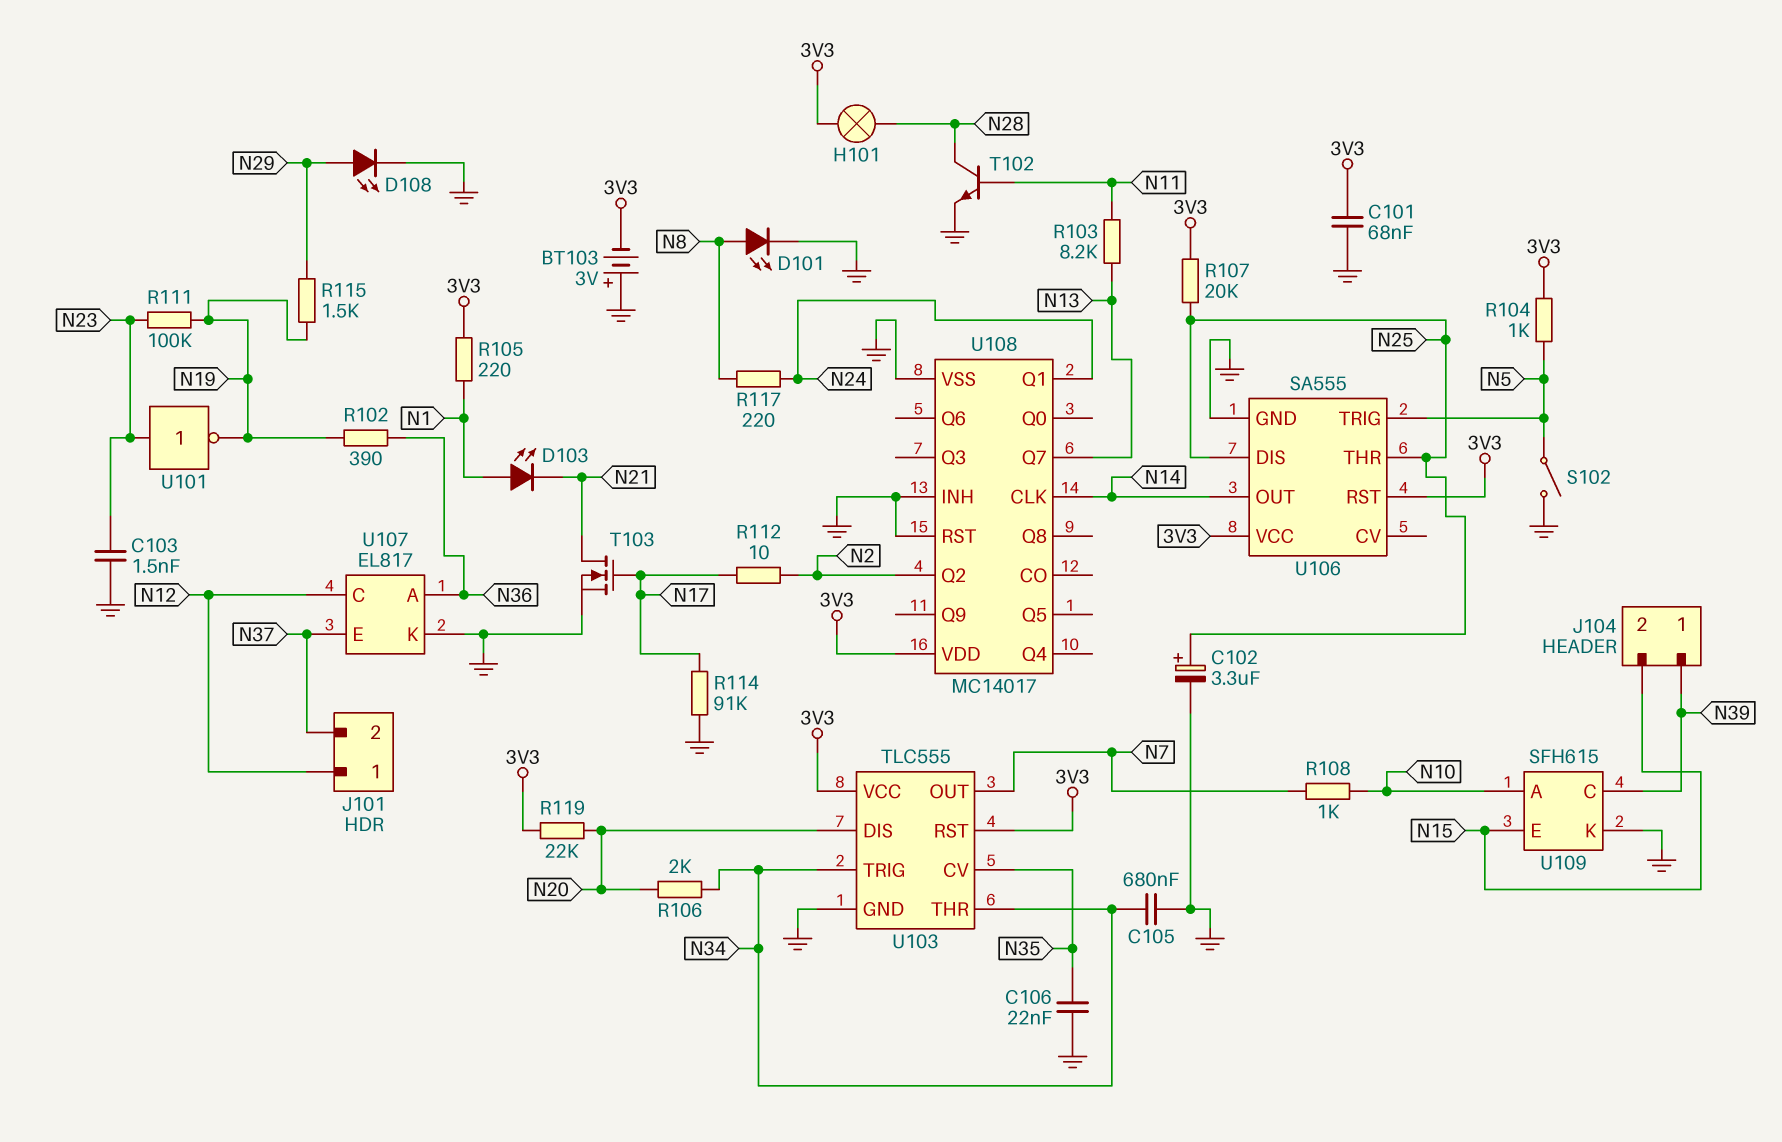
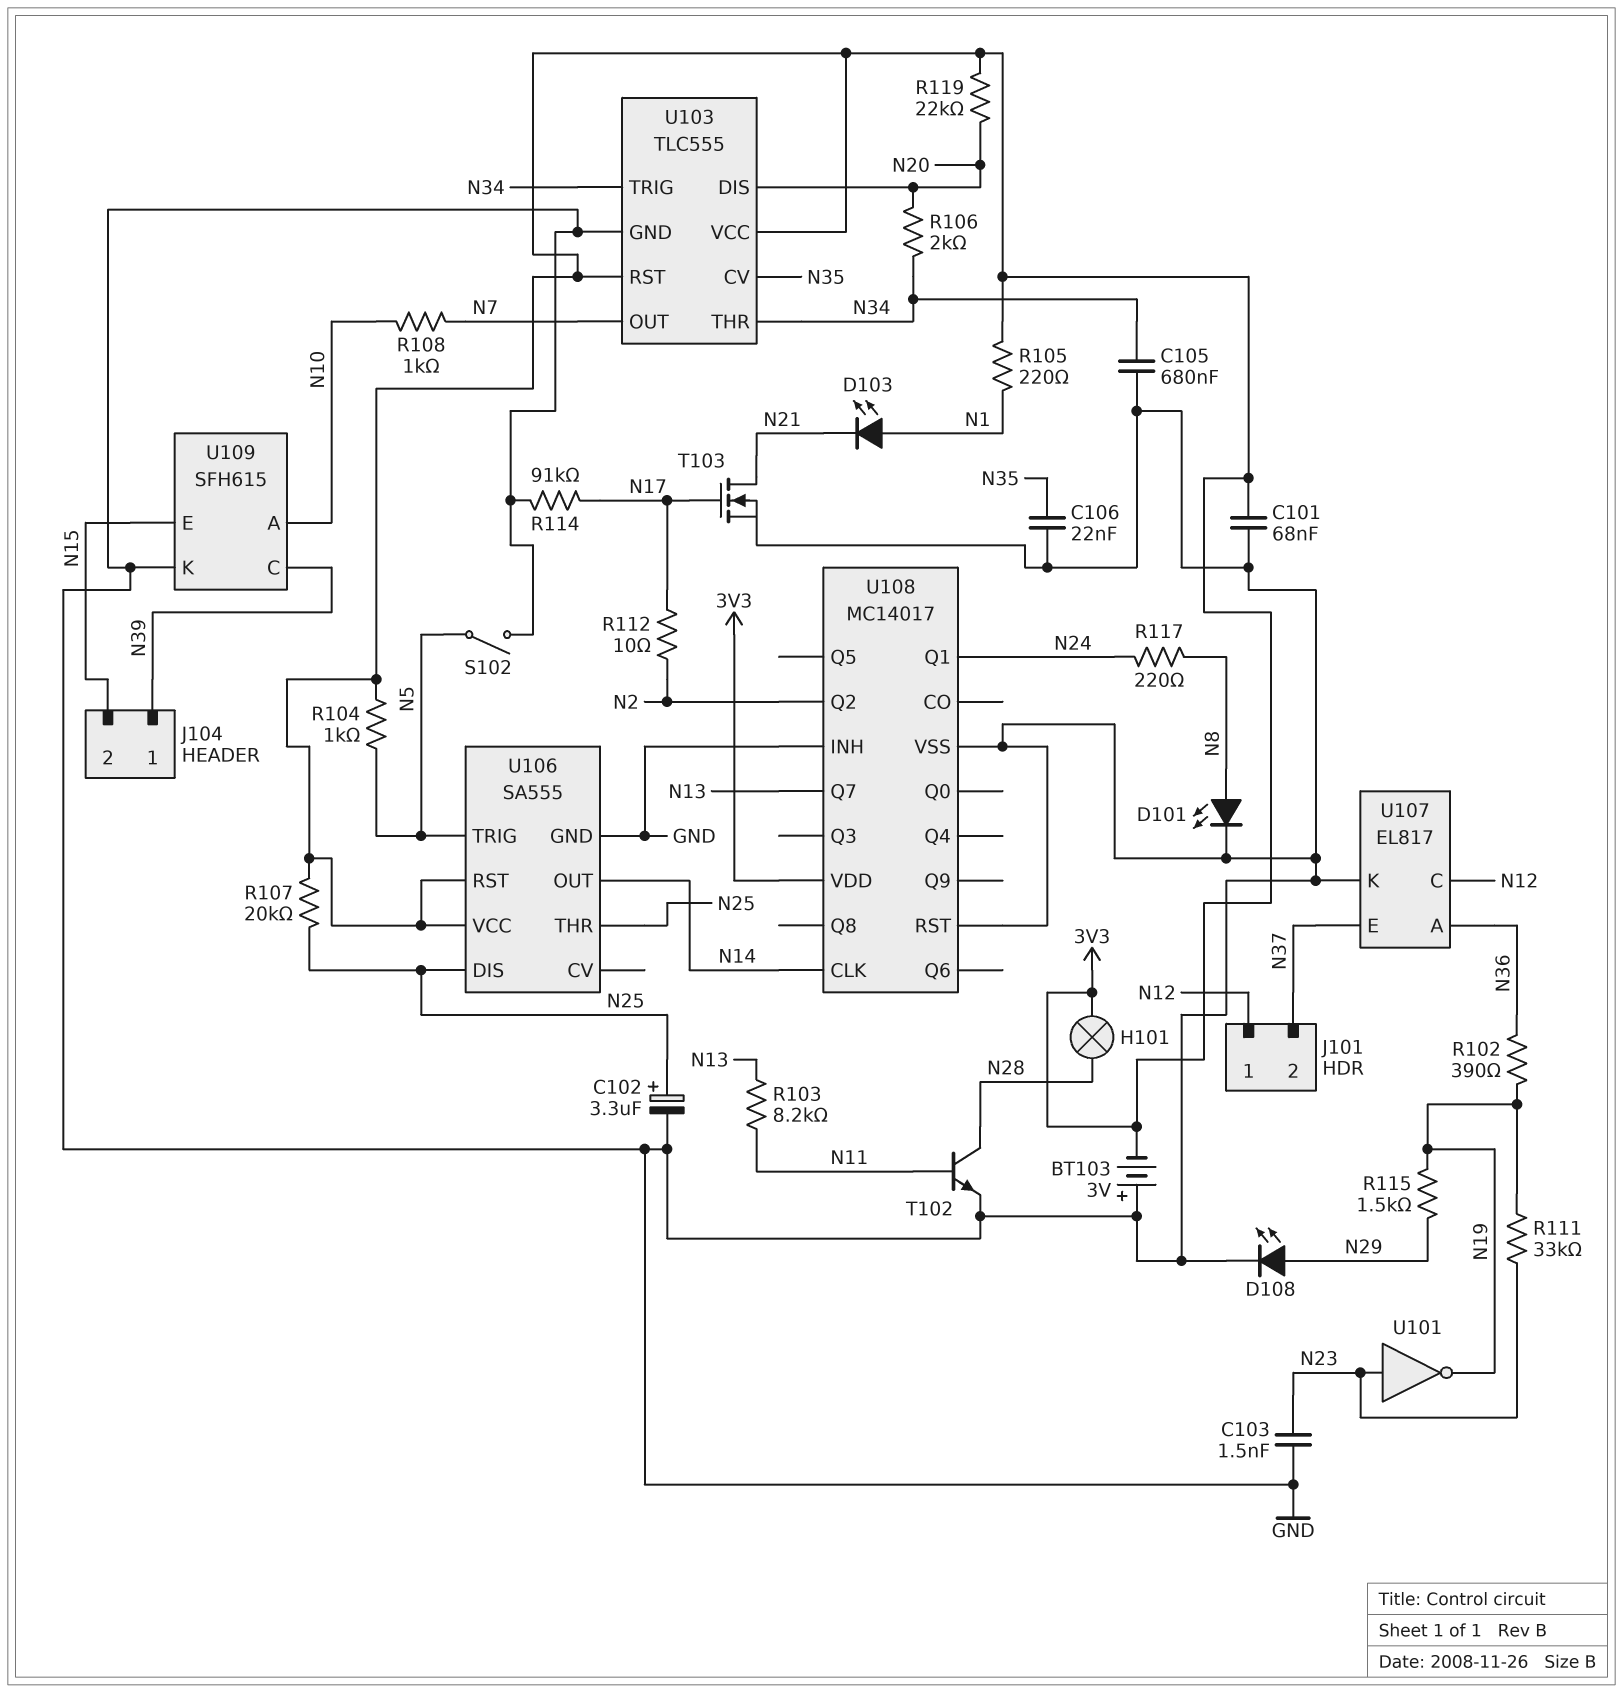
R111: 100k (N19, N23) -> 33k (N19, N23)

